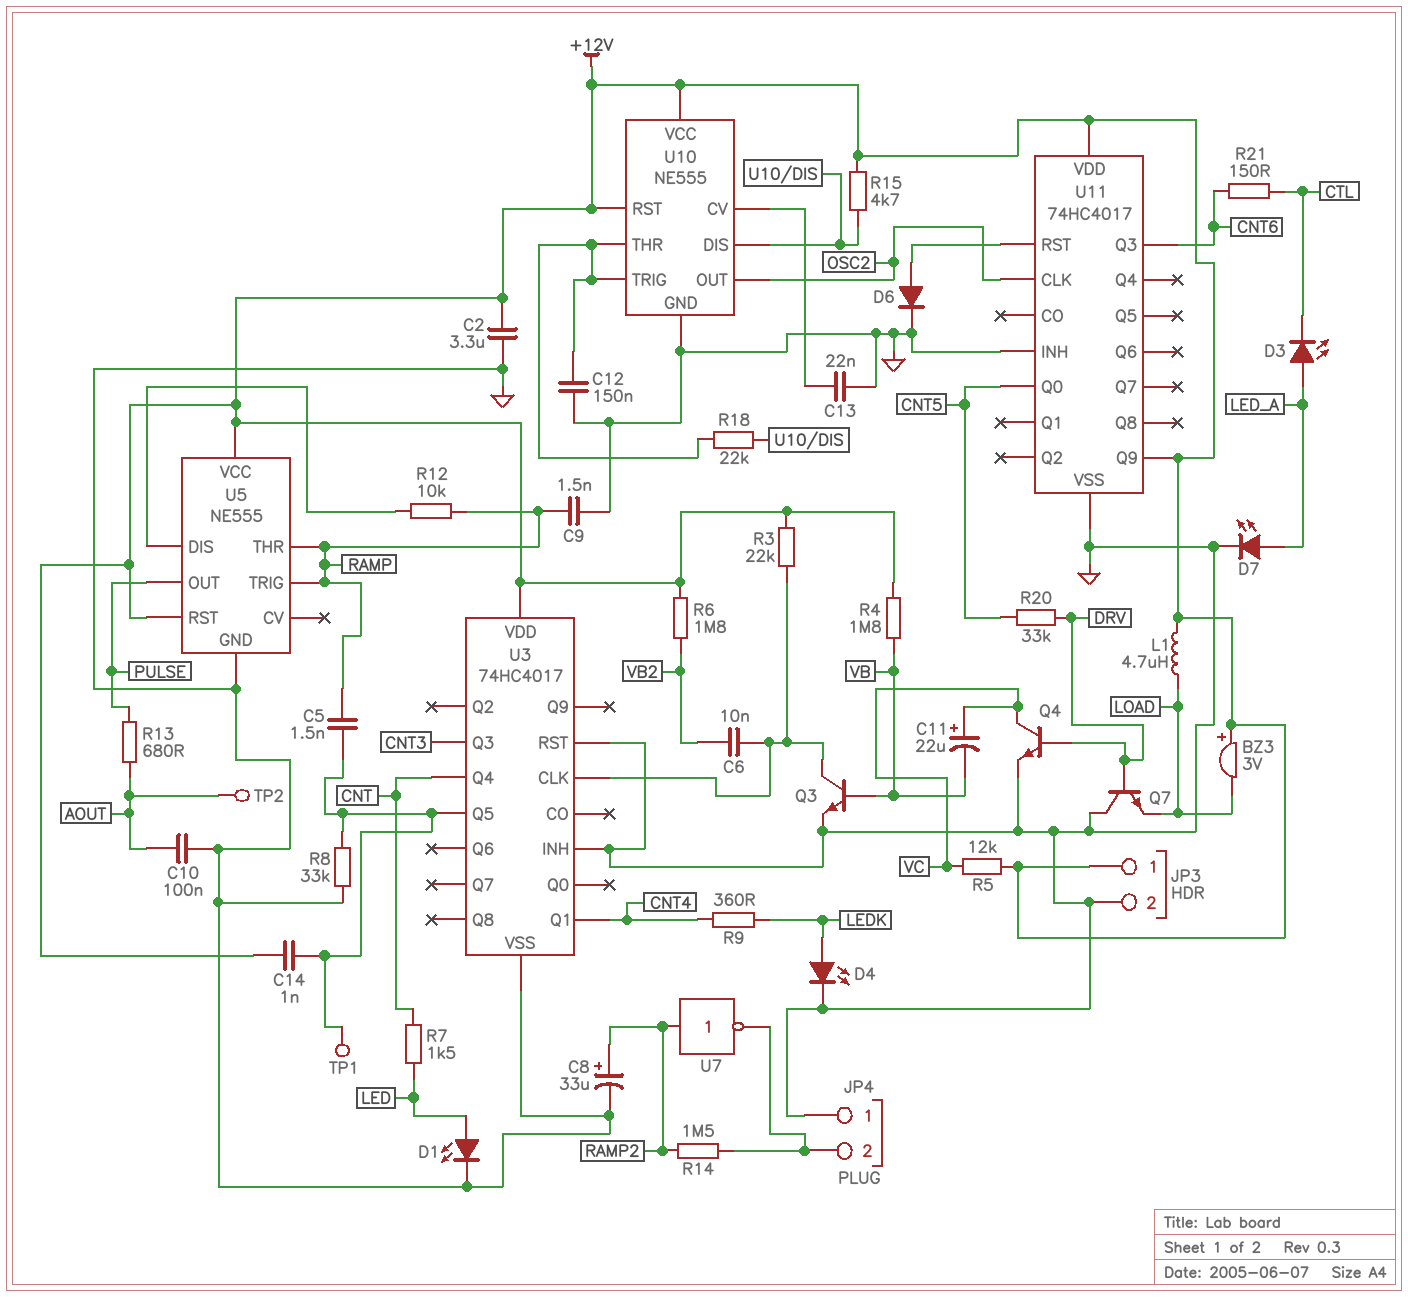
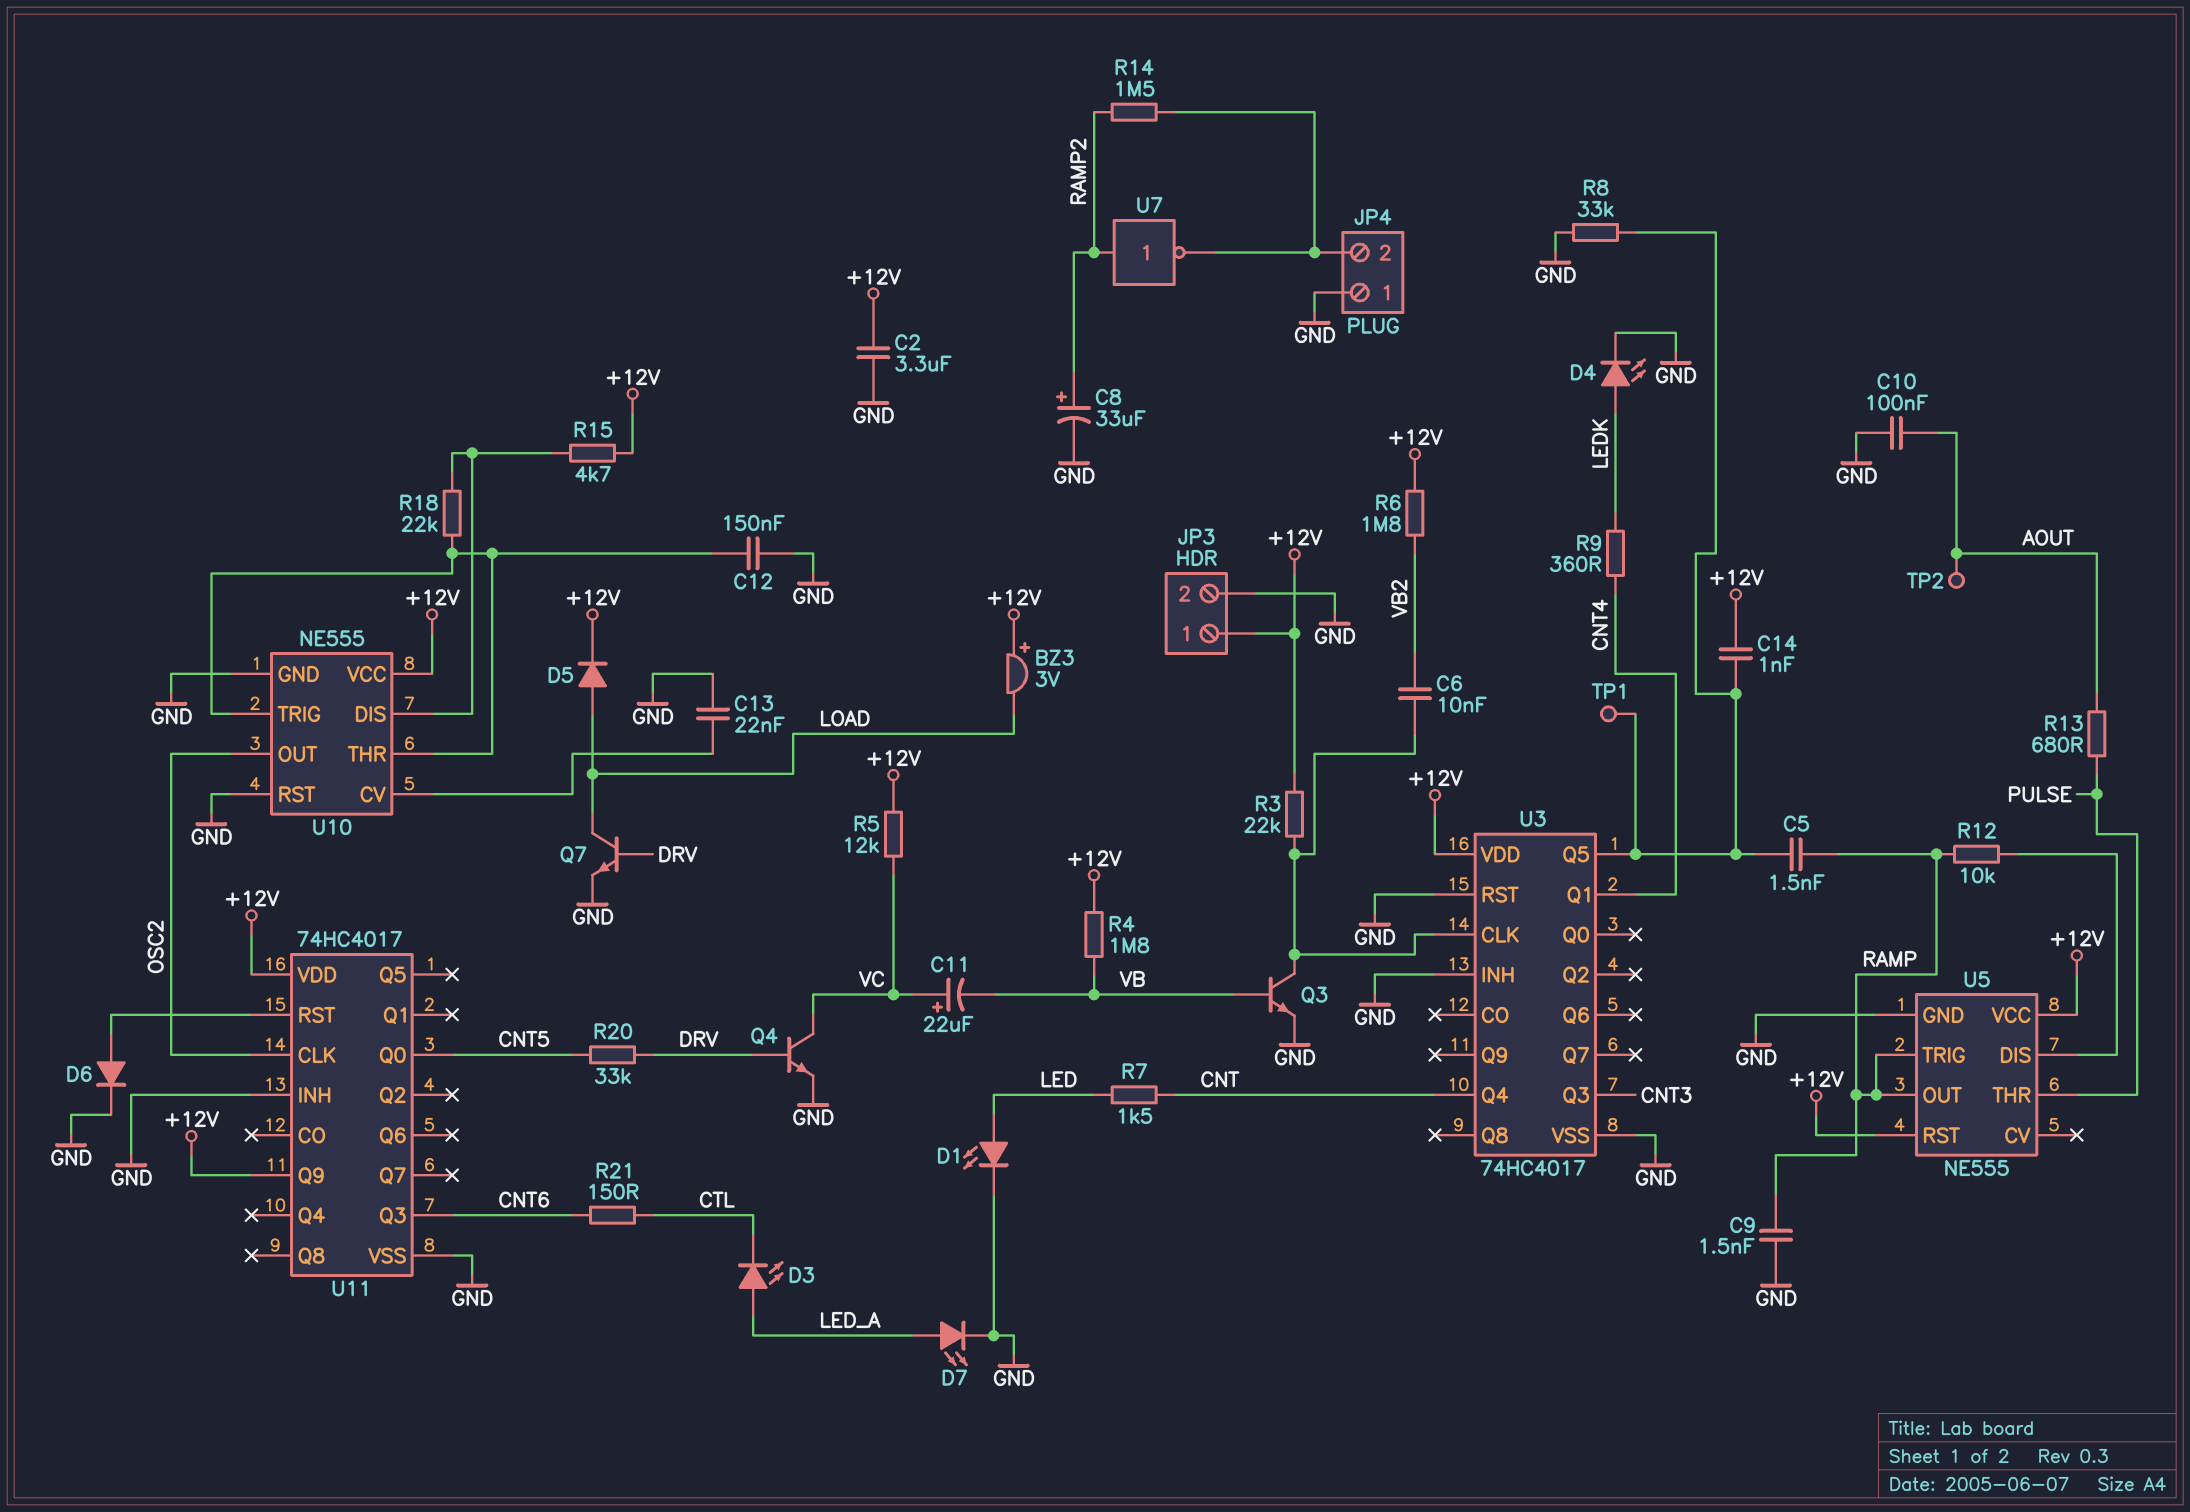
D5: none -> diode (A LOAD, K +12V)
L1: 4.7uH (+12V, LOAD) -> none
Q7: NPN (B DRV, C GND, E LOAD) -> NPN (B DRV, C LOAD, E GND)
U5 pin OUT: PULSE -> RAMP
U5 pin THR: RAMP -> PULSE
U10 pin RST: +12V -> GND

